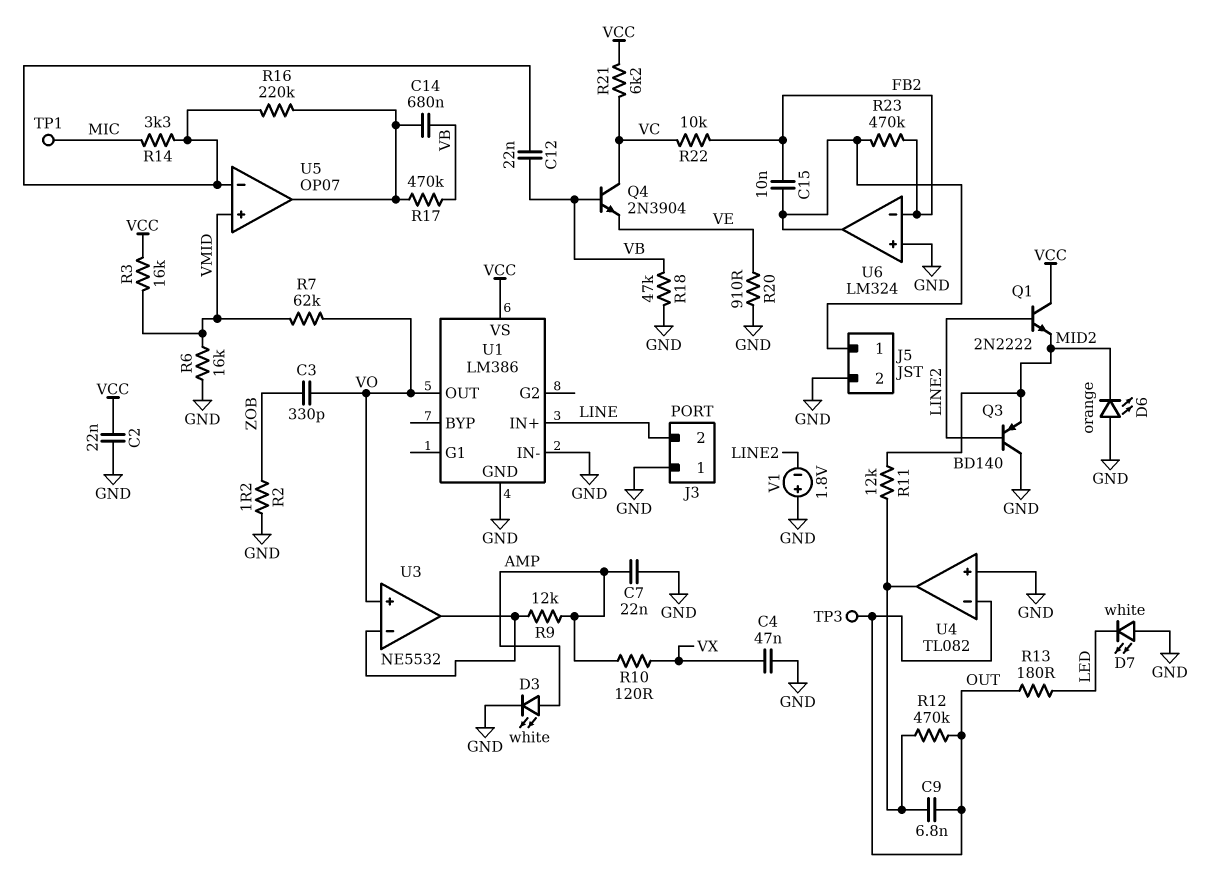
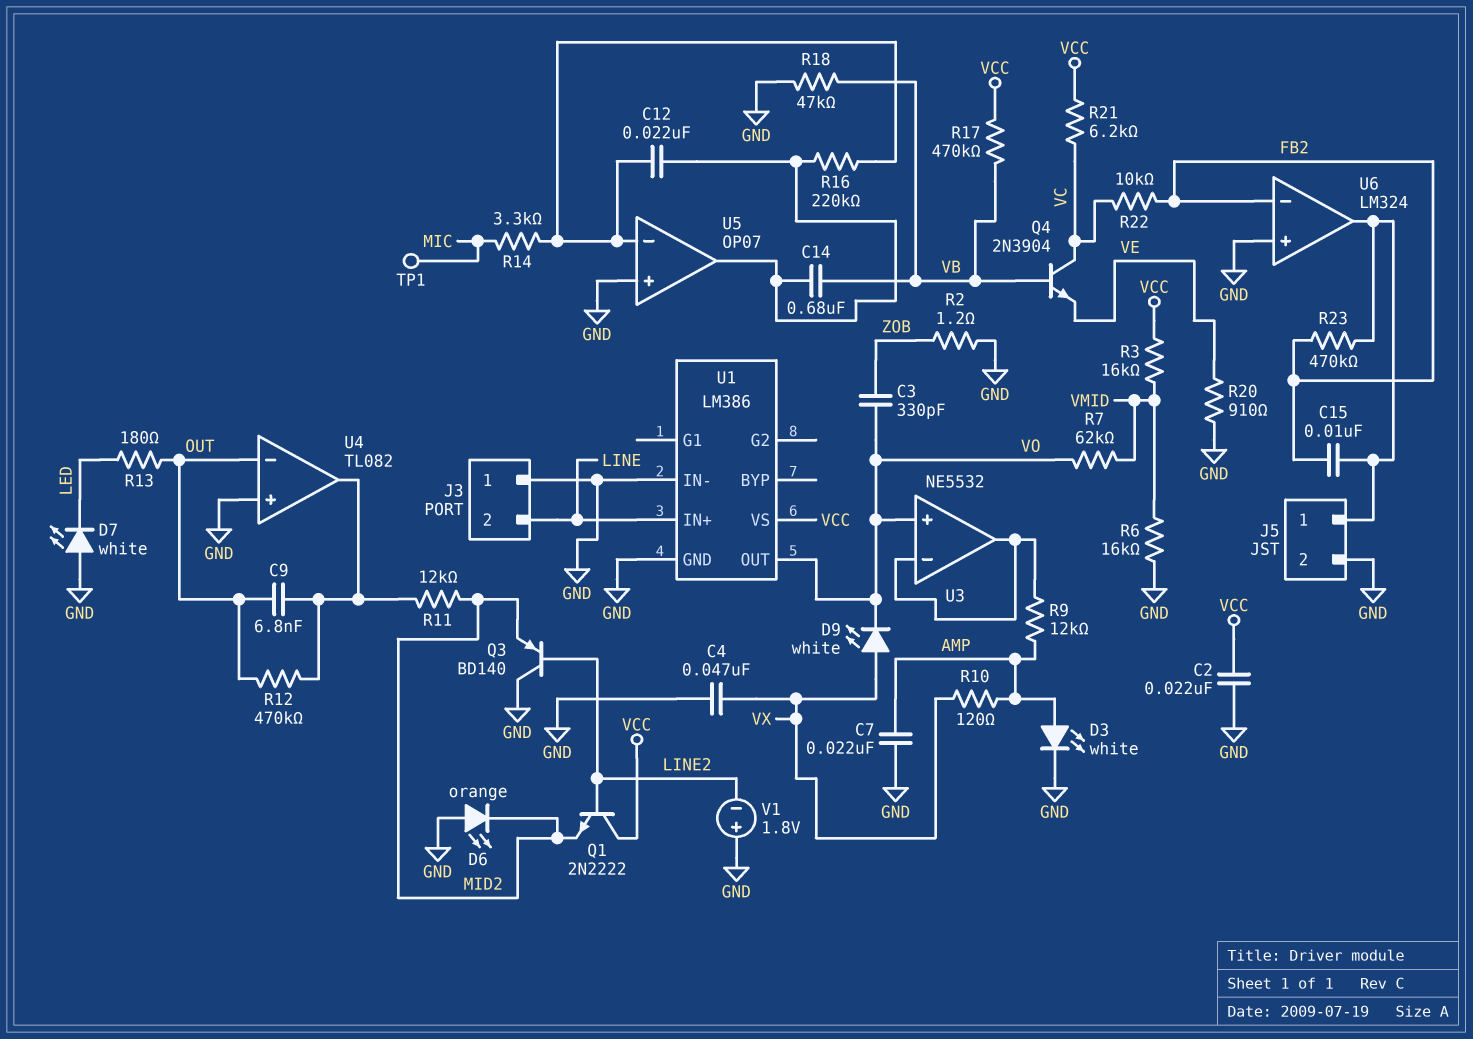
C12: 22nF (U5/in-, VB) -> 22nF (U5/in-, U5/out)
D9: none -> LED white (A VX, K VO)
R17: 470k (U5/out, VB) -> 470k (VB, VCC)
TP3: test point (OUT) -> none
U5 pin in+: VMID -> GND

